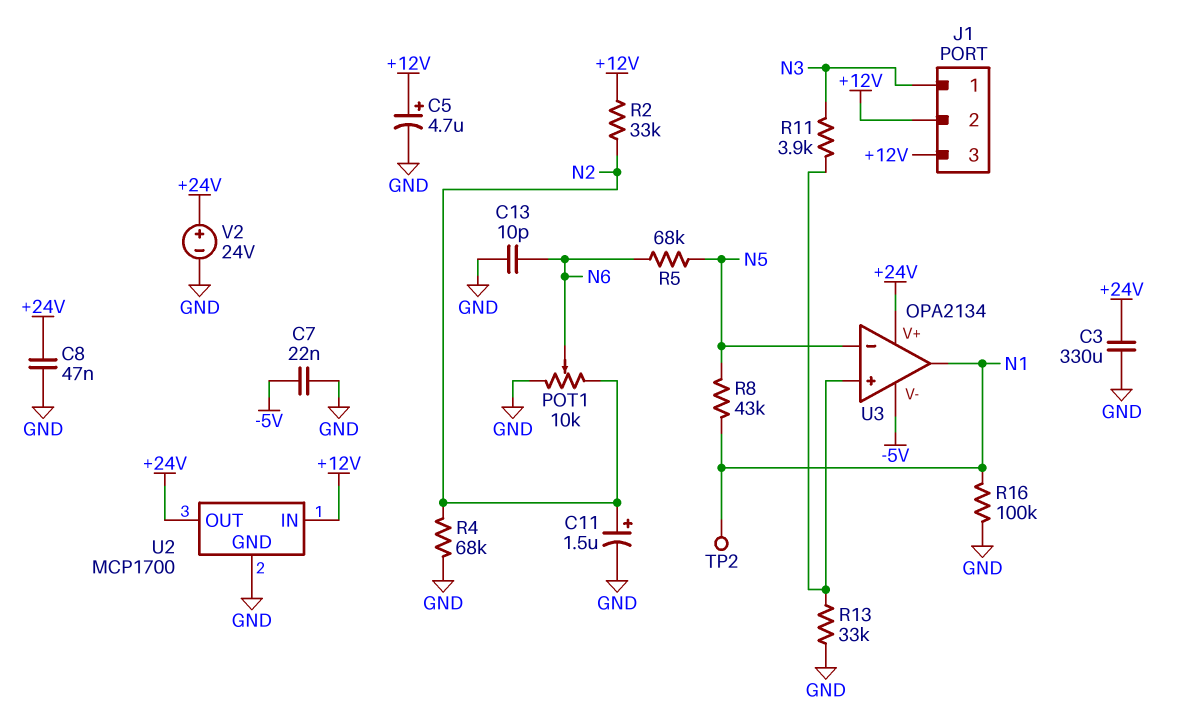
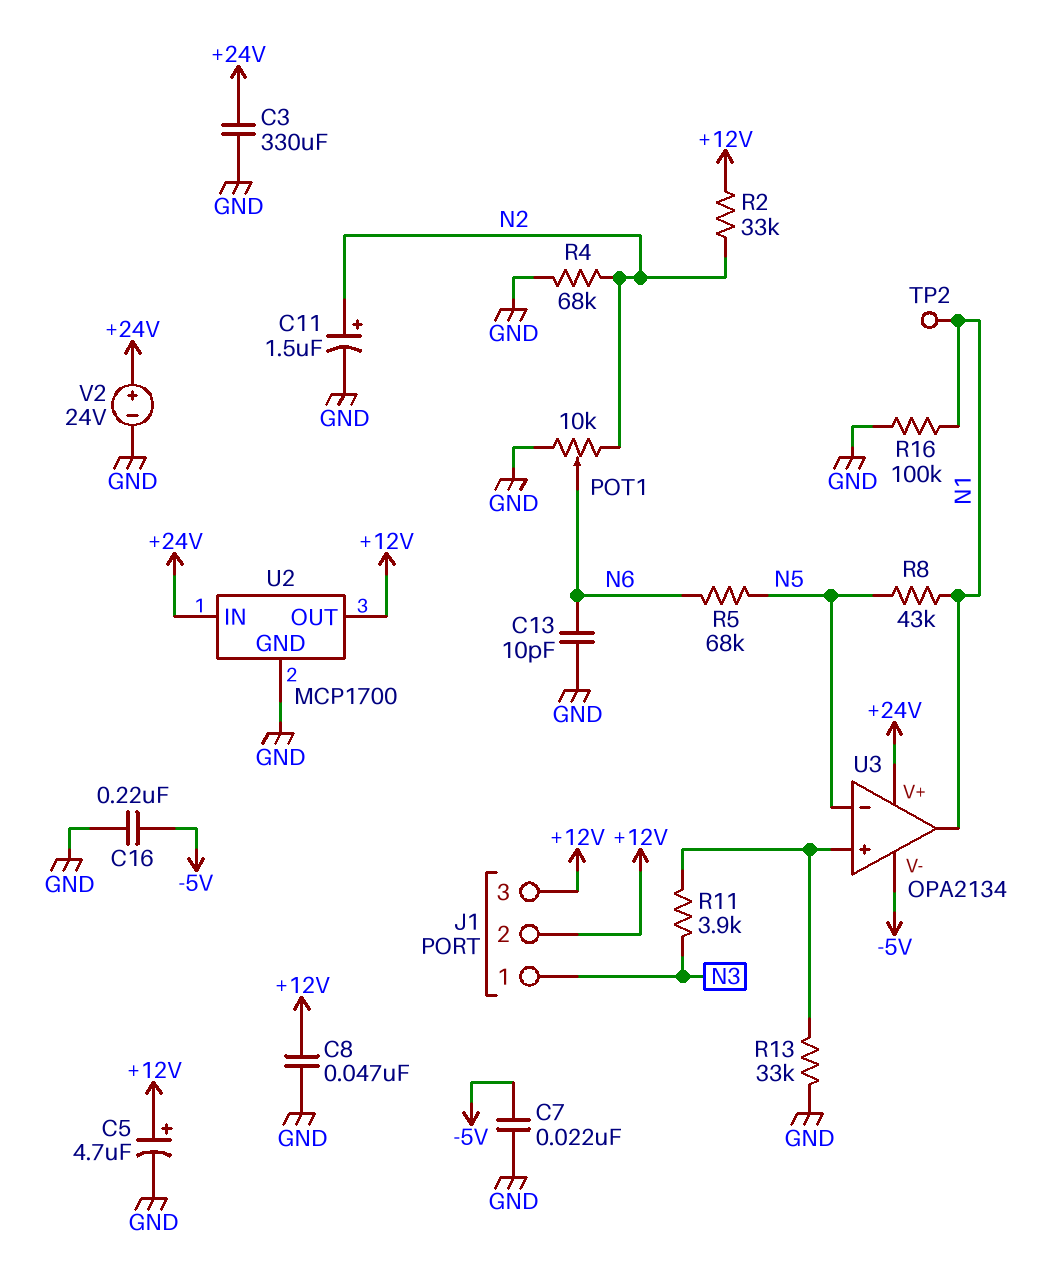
C8: 47nF (+24V, GND) -> 47nF (+12V, GND)
C16: none -> 220nF (-5V, GND)
U2 pin IN: +12V -> +24V
U2 pin OUT: +24V -> +12V

